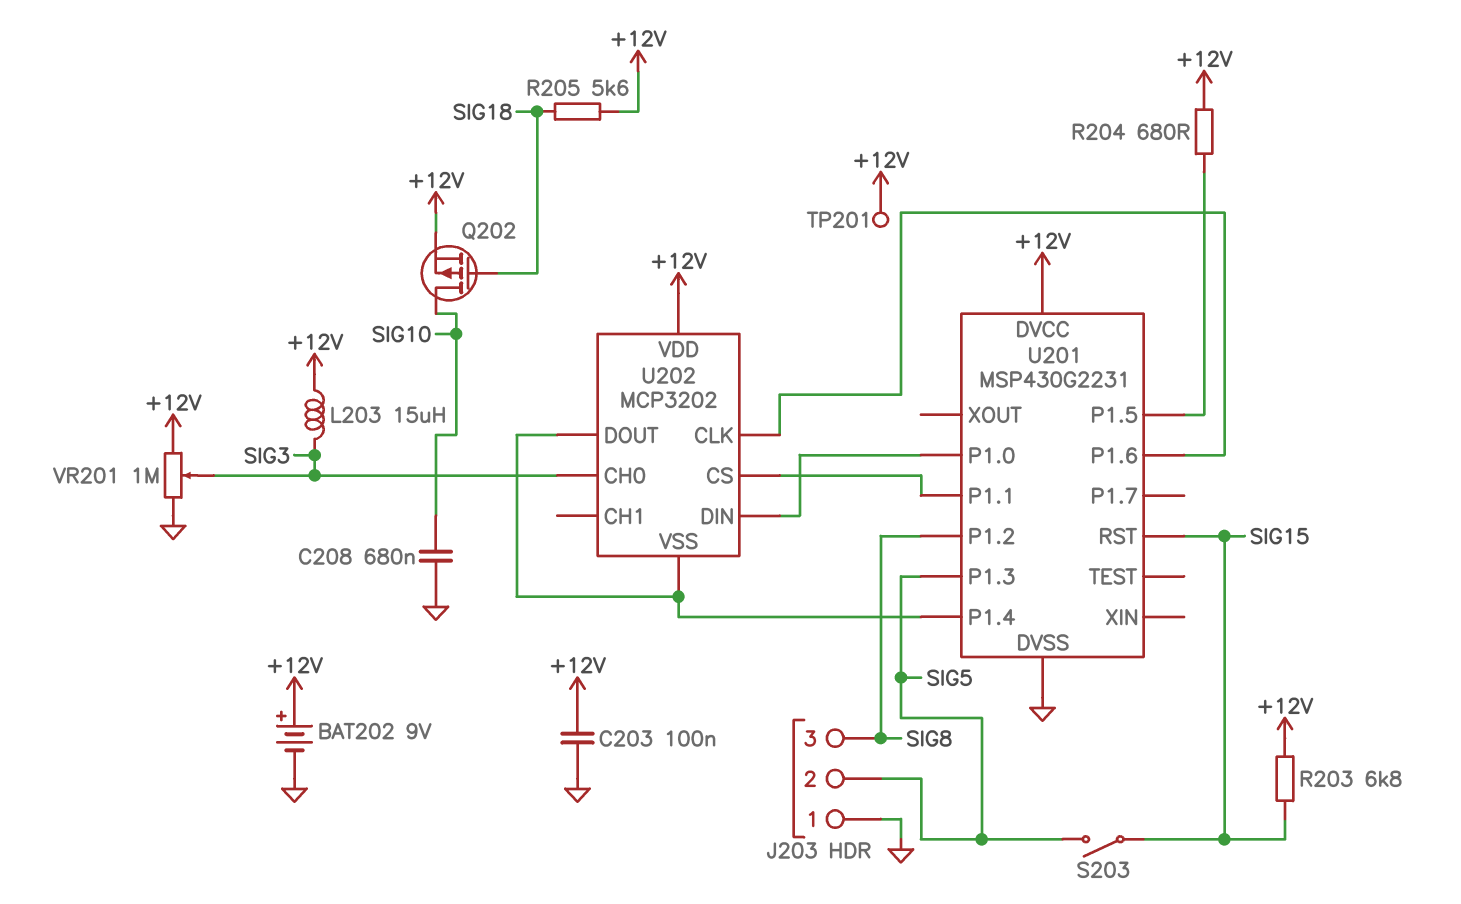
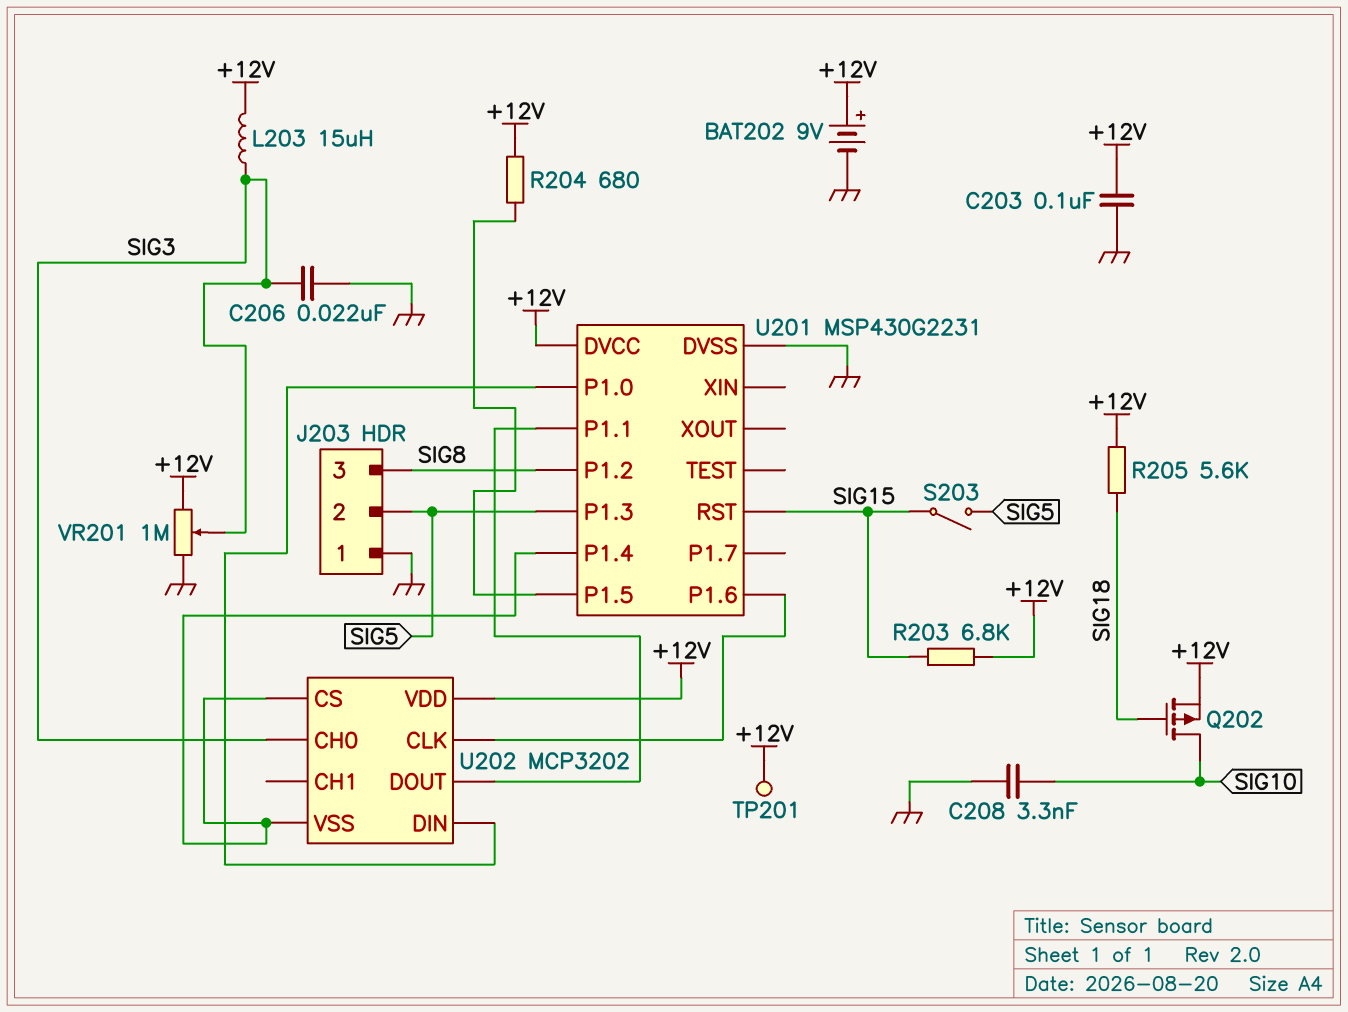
C206: none -> 22nF (GND, SIG3)
C208: 680nF (GND, SIG10) -> 3.3nF (GND, SIG10)
U202 pin CS: U201/P1.1 -> U201/P1.4
U202 pin DOUT: U201/P1.4 -> U201/P1.1

